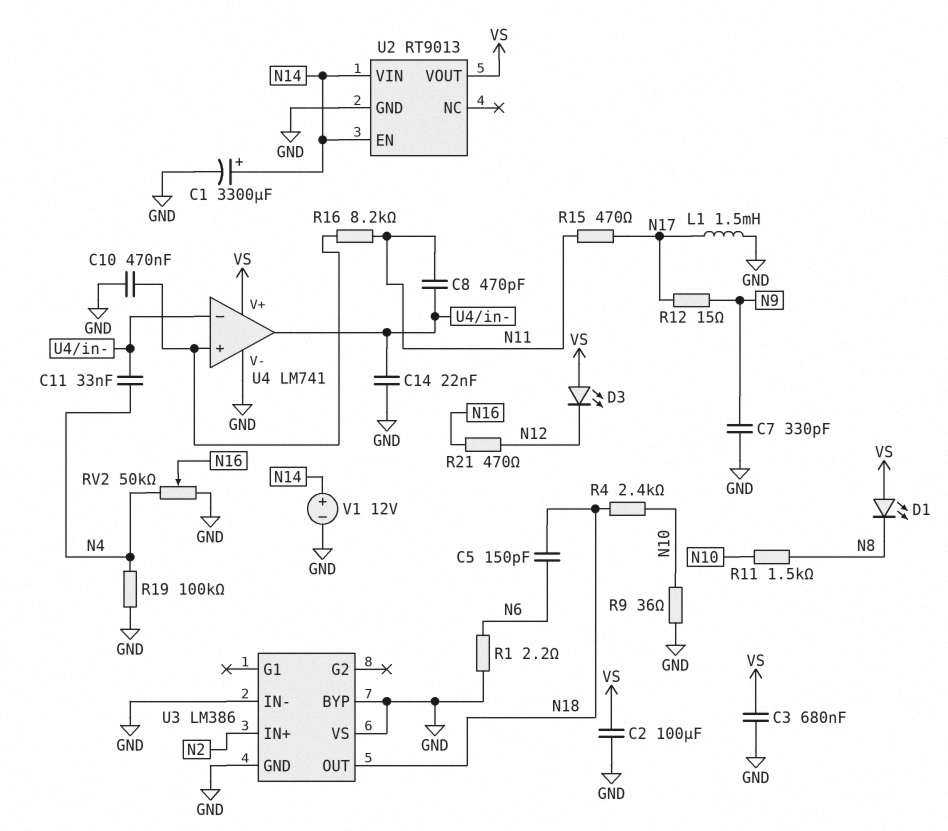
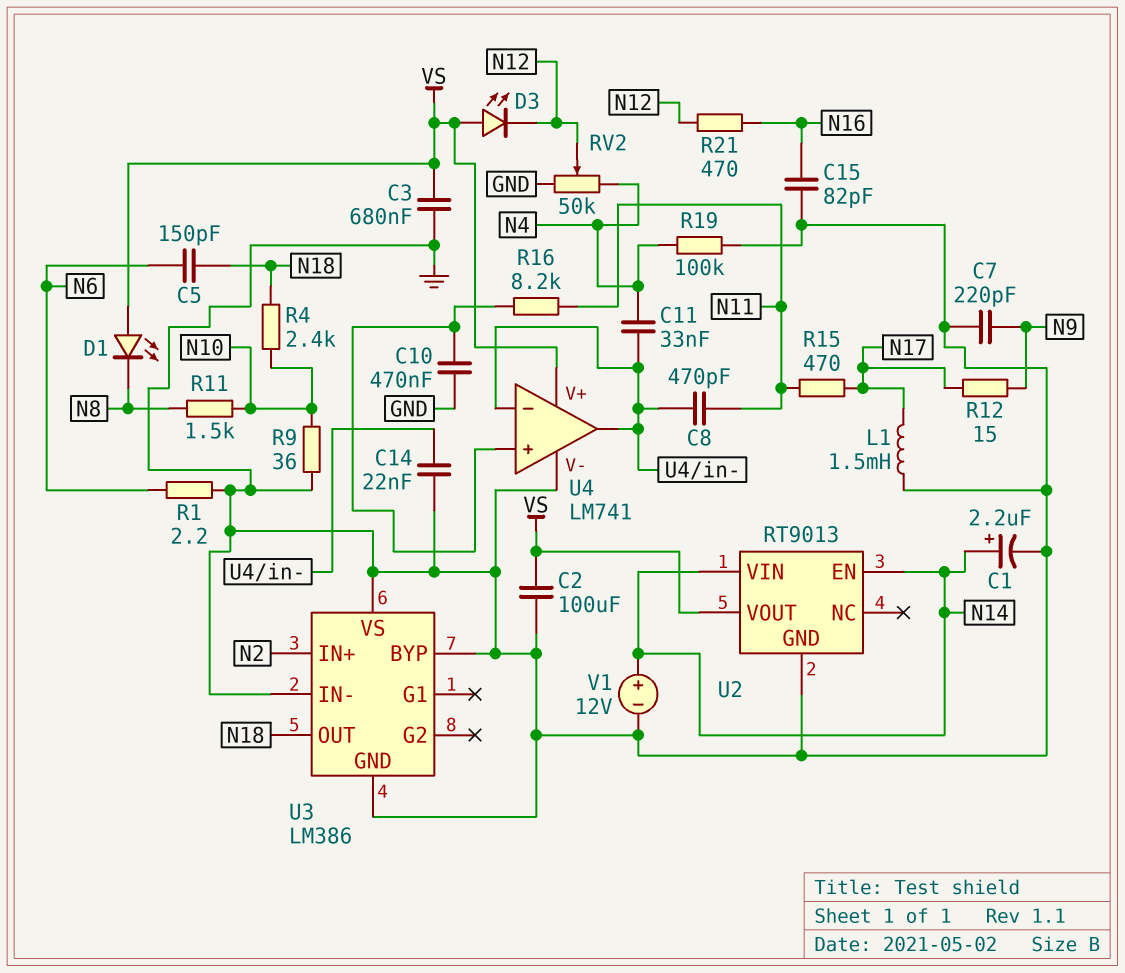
C1: 3300uF (plus N14, minus GND) -> 2.2uF (plus N14, minus GND)
C7: 330pF (GND, N9) -> 220pF (GND, N9)
C15: none -> 82pF (GND, N16)
RV2: 50k (GND, N4, wiper N16) -> 50k (GND, N4, wiper N12)

